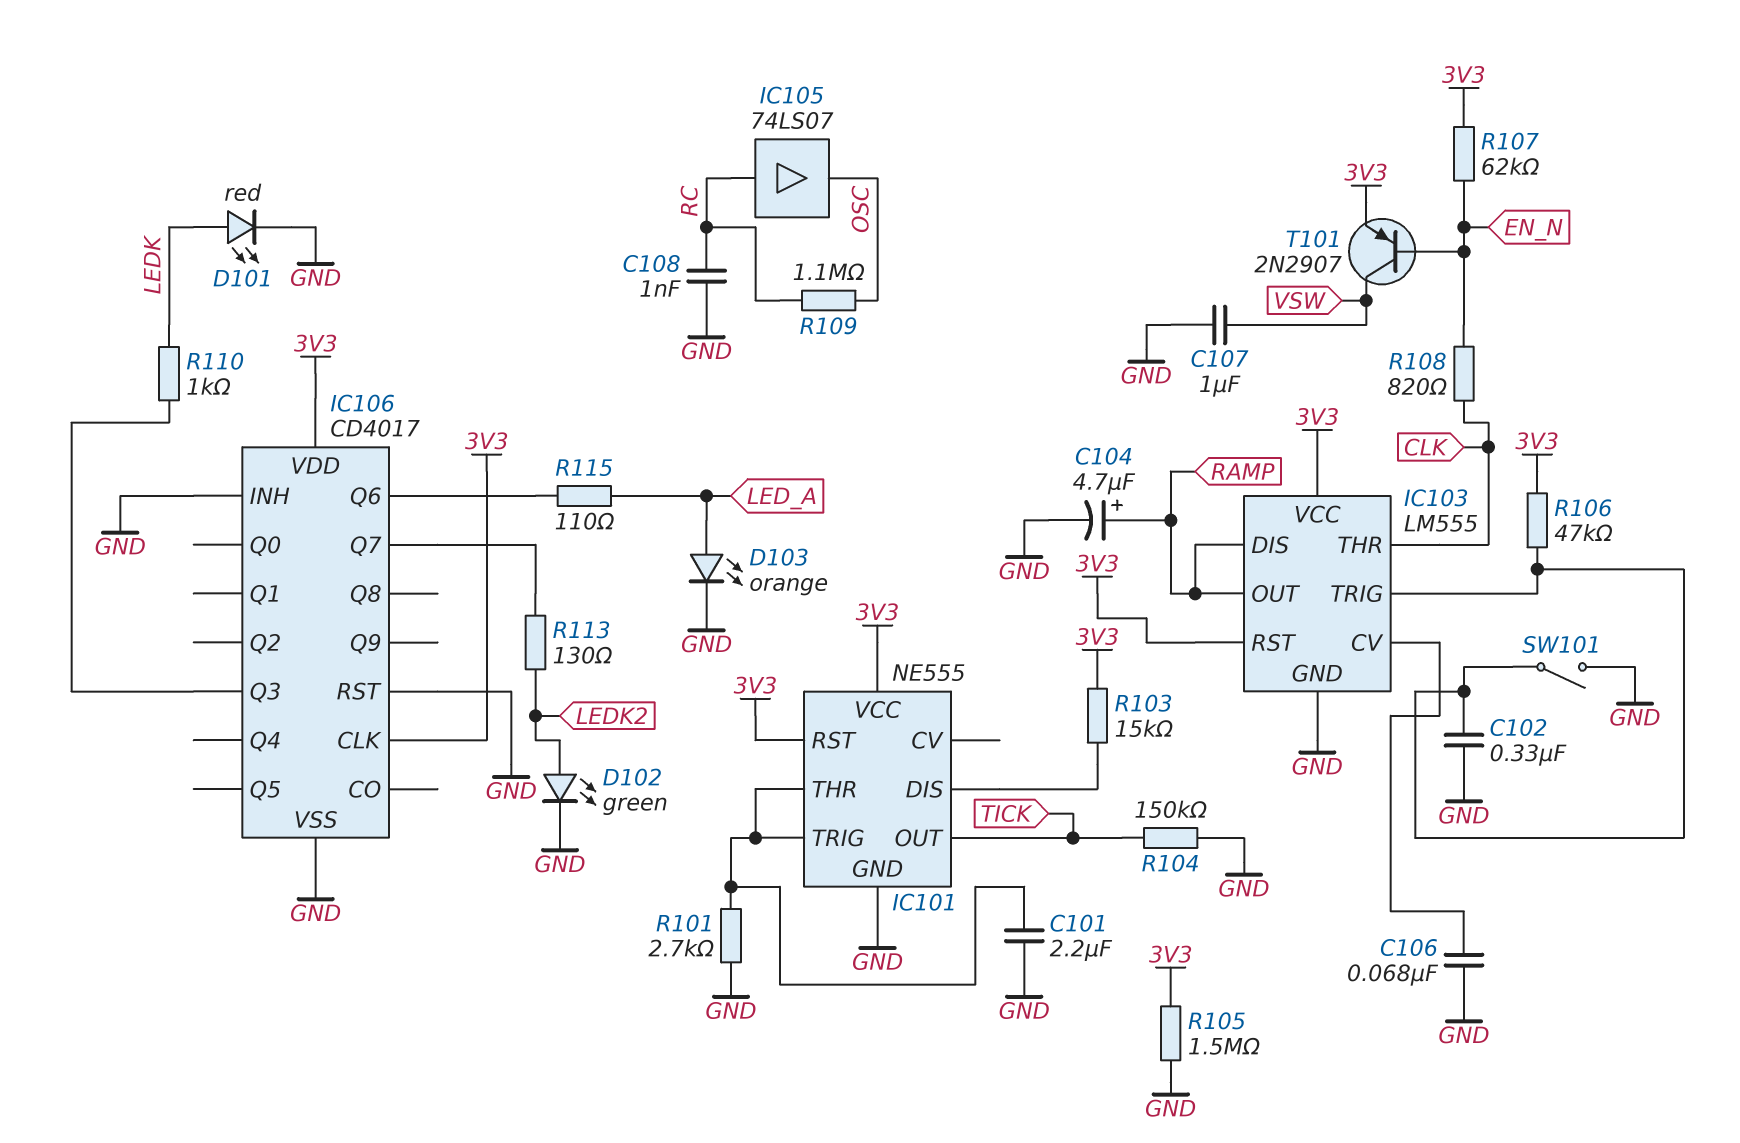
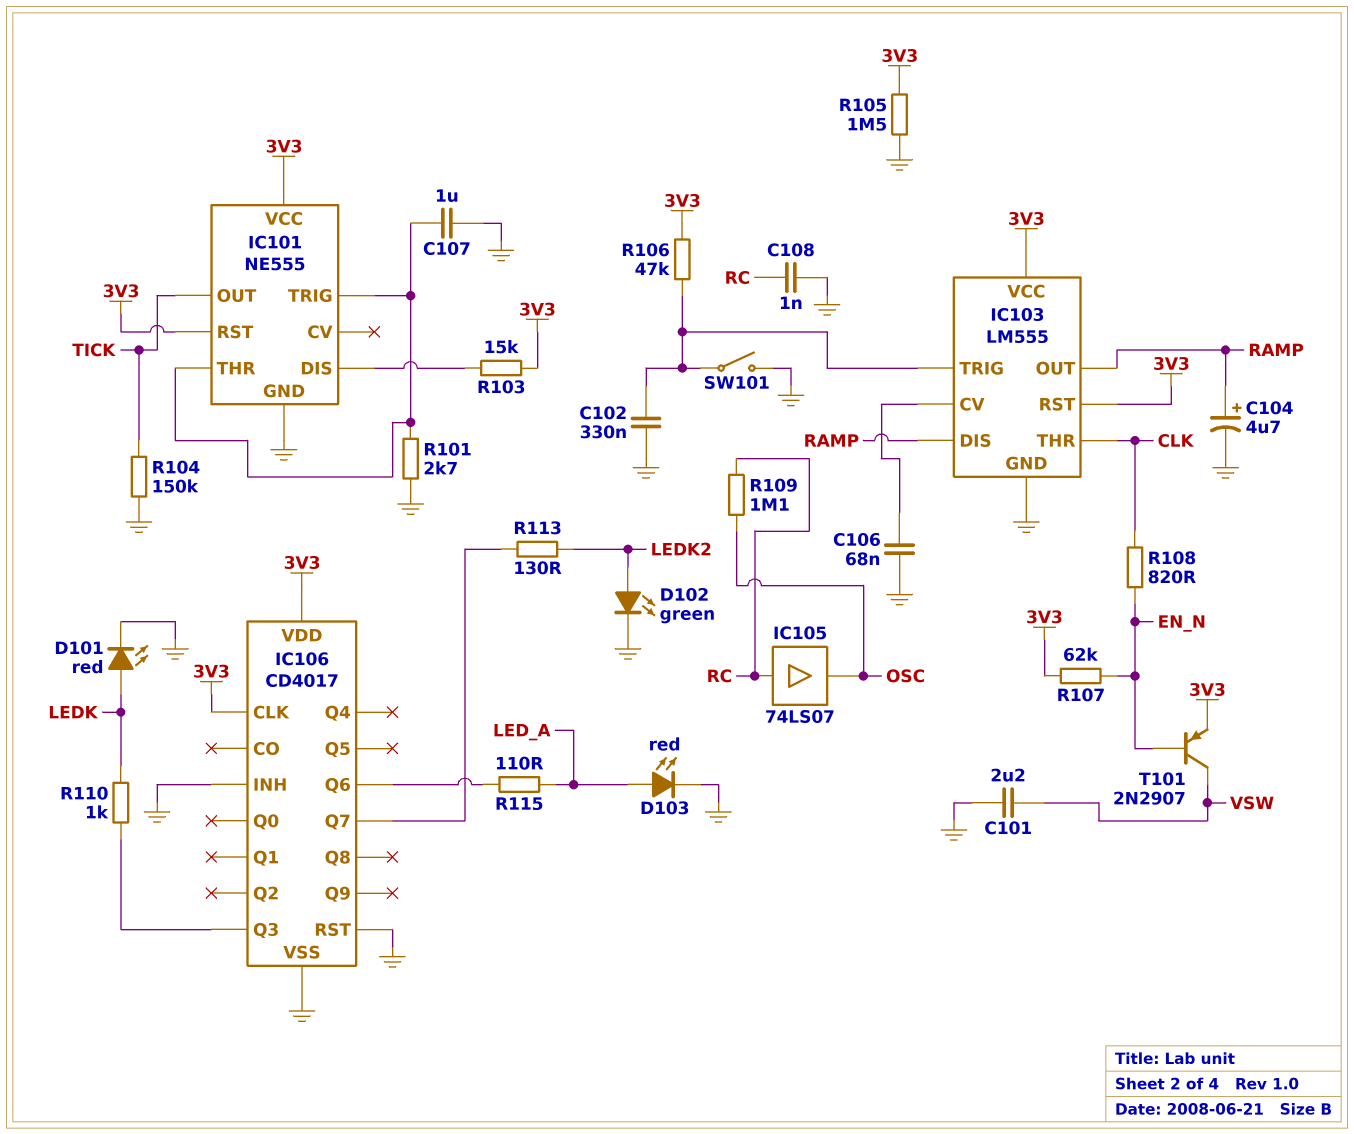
C101: 2.2uF (GND, IC101/THR) -> 2.2uF (GND, VSW)
C107: 1uF (GND, VSW) -> 1uF (GND, IC101/THR)
D103: LED orange (A LED_A, K GND) -> LED red (A LED_A, K GND)

